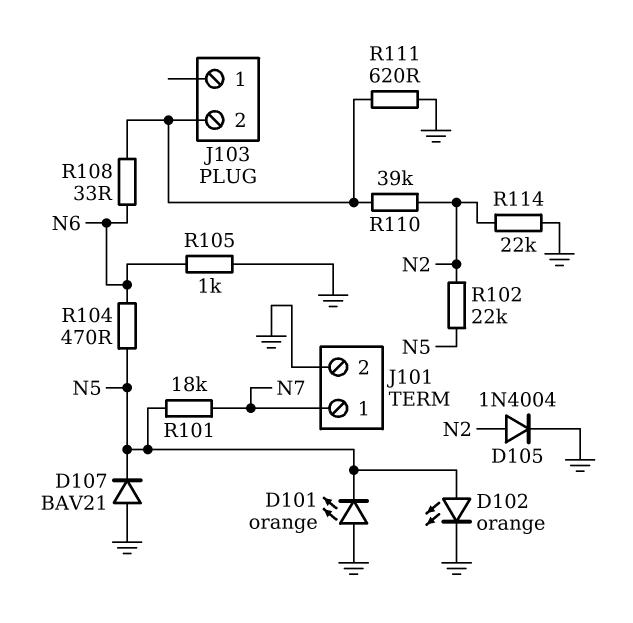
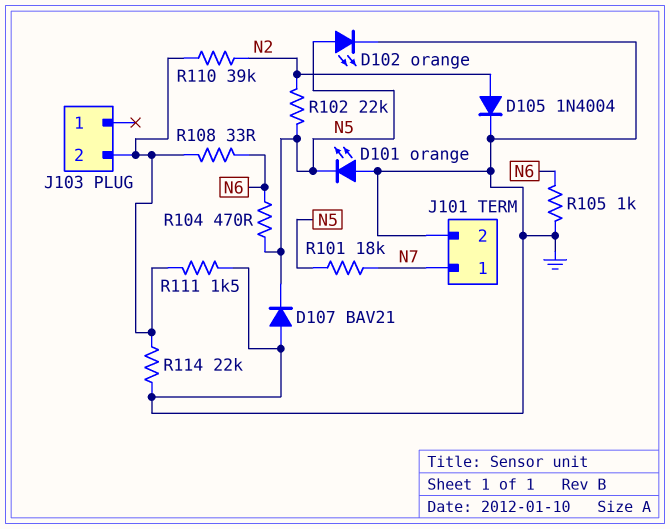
R111: 620 (GND, J103/2) -> 1.5k (GND, J103/2)
R114: 22k (GND, N2) -> 22k (GND, J103/2)

